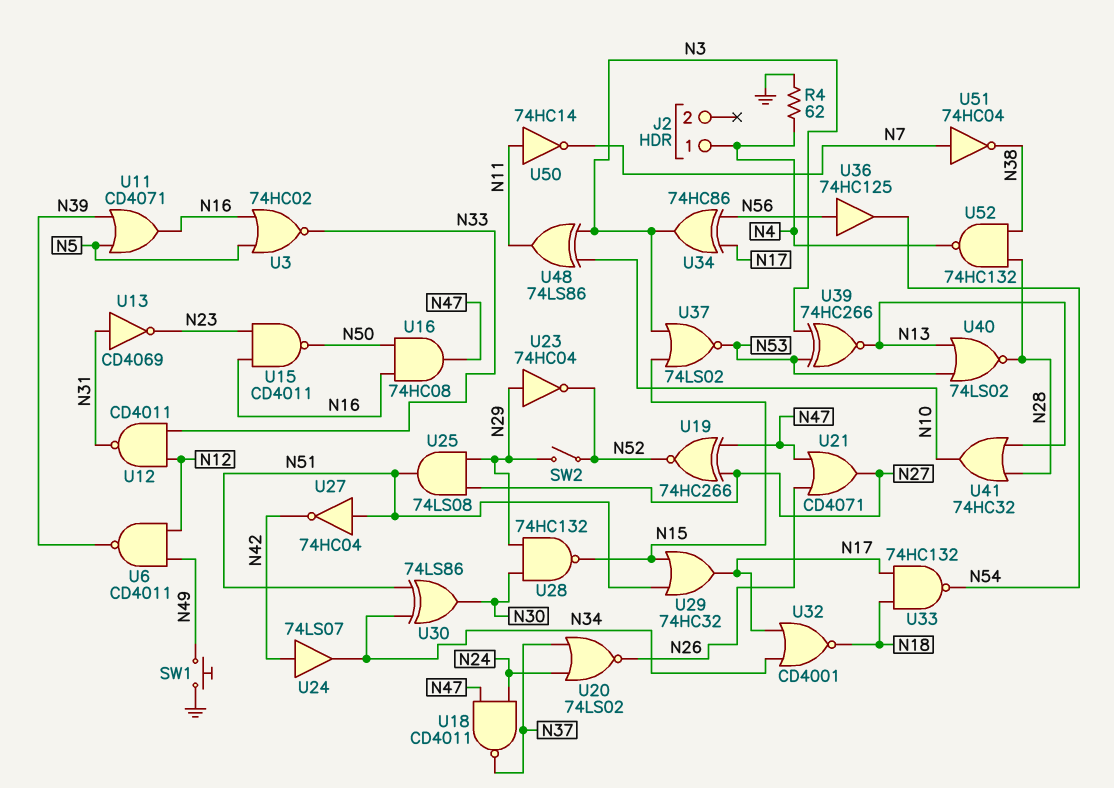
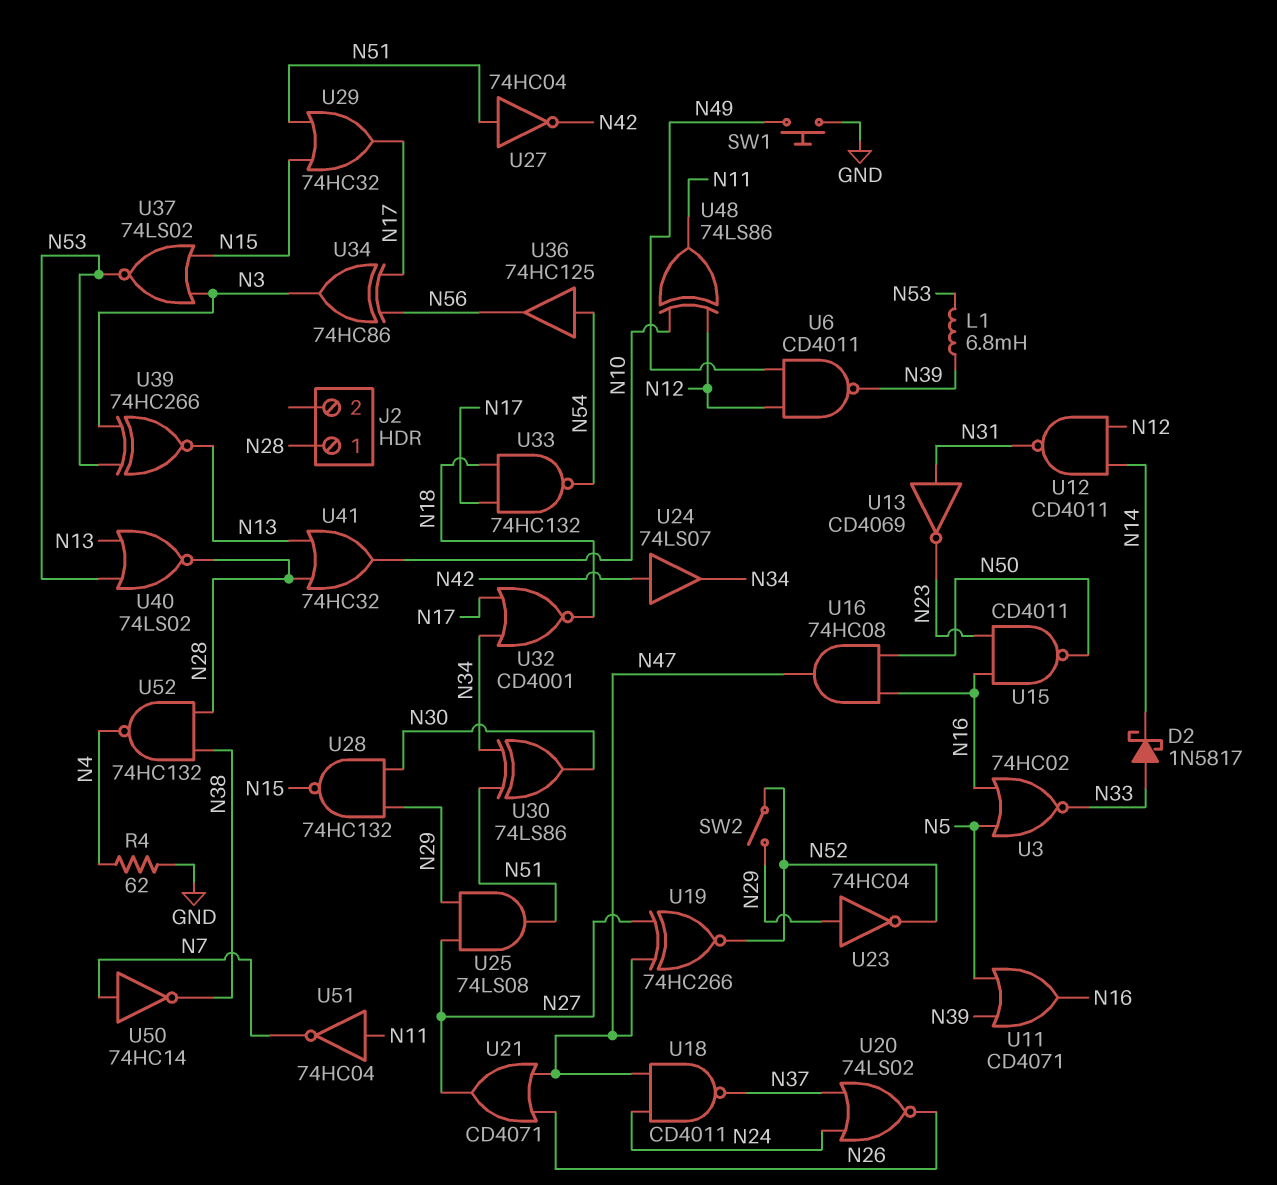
D2: none -> schottky 1N5817 (A N33, K N14)
J2 pin 1: N4 -> N28
L1: none -> 6.8mH (N39, N53)
U12: NAND CD4011 (in N12, in N33, out N31) -> NAND CD4011 (in N12, in N14, out N31)
U36: buffer 74HC125 (in N56, out N54) -> buffer 74HC125 (in N54, out N56)
U48: XOR 74LS86 (in N3, in N10, out N11) -> XOR 74LS86 (in N10, in N12, out N11)
U50: NOT 74HC14 (in N11, out N7) -> NOT 74HC14 (in N7, out N38)
U51: NOT 74HC04 (in N7, out N38) -> NOT 74HC04 (in N11, out N7)

